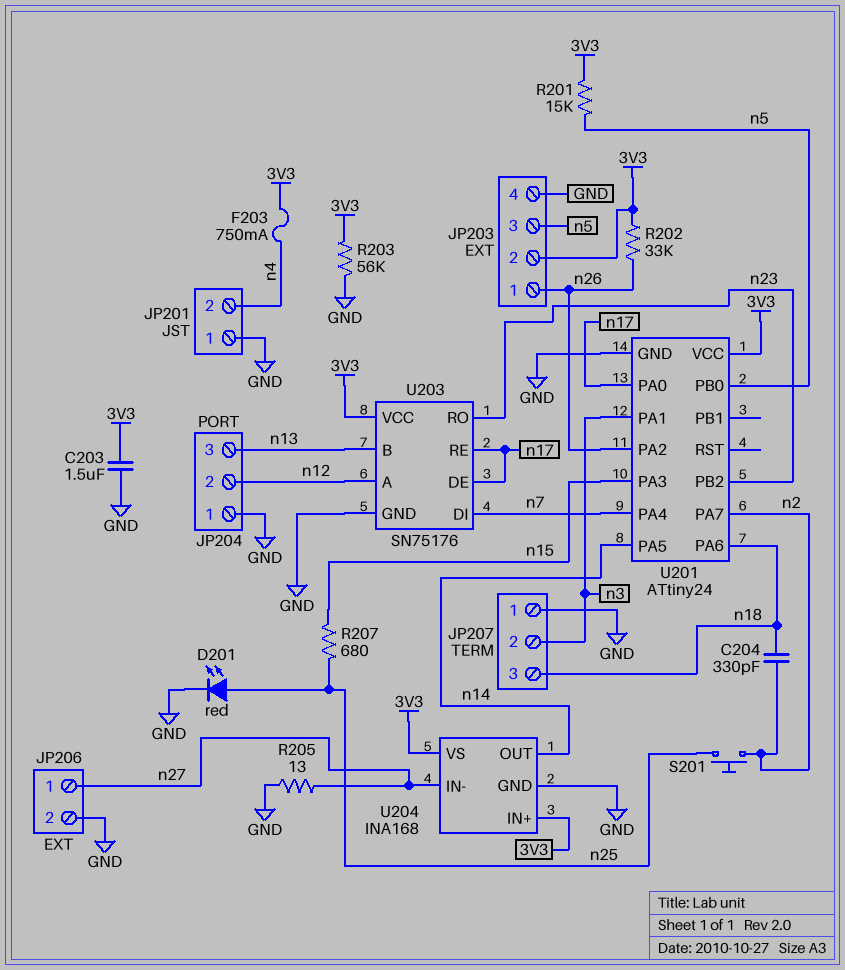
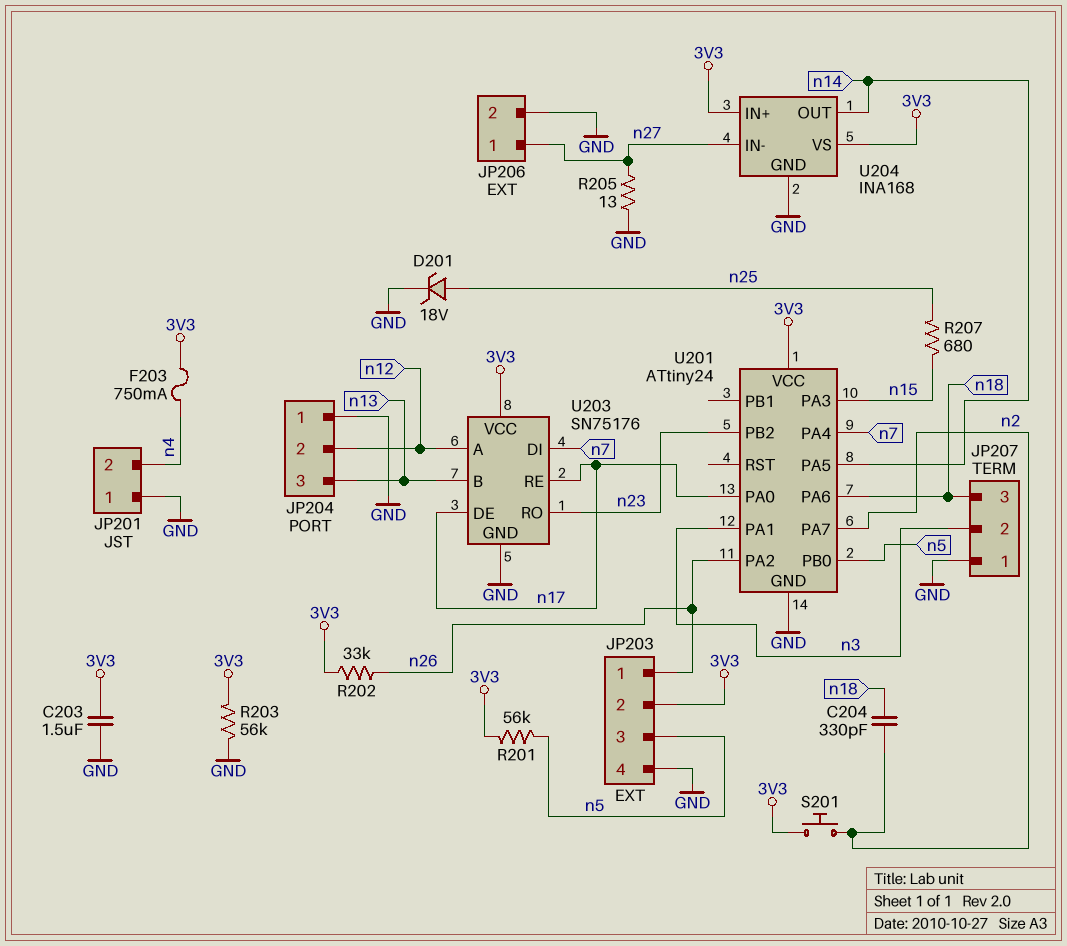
D201: LED red (A n25, K GND) -> zener 18V (A n25, K GND)
R201: 15k (3V3, n5) -> 56k (3V3, n5)
S201: button (n2, n25) -> button (3V3, n2)

